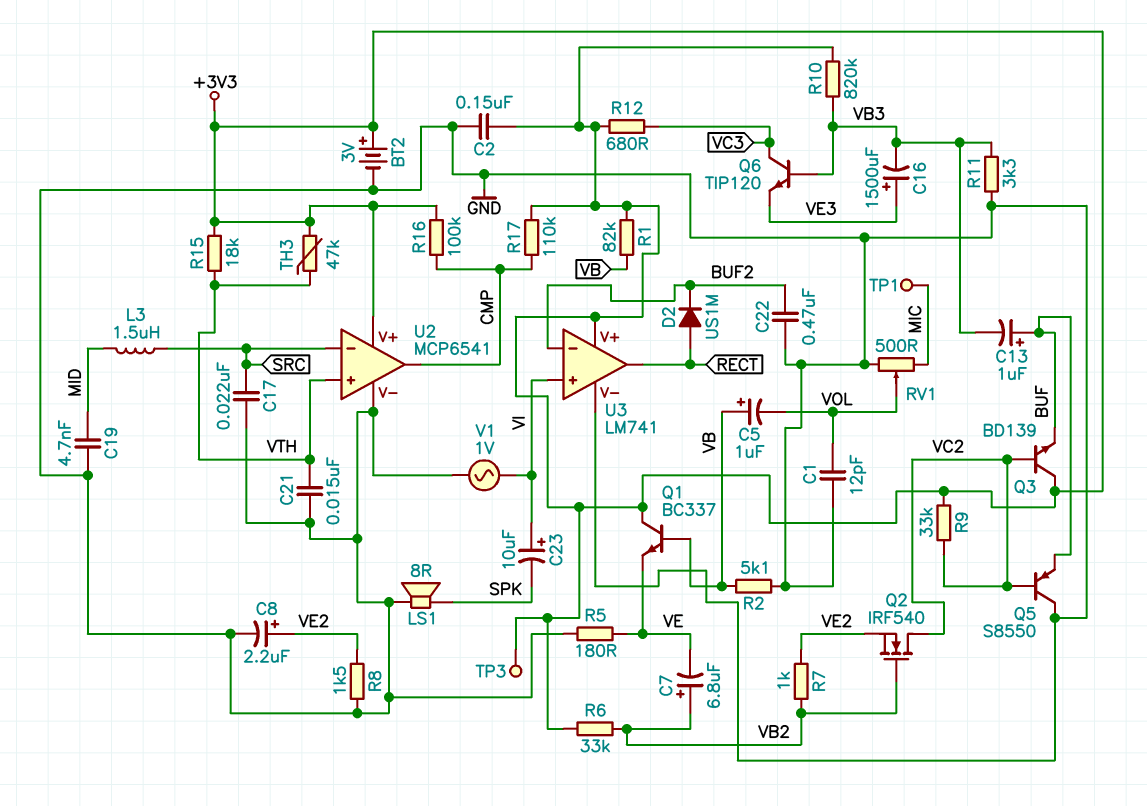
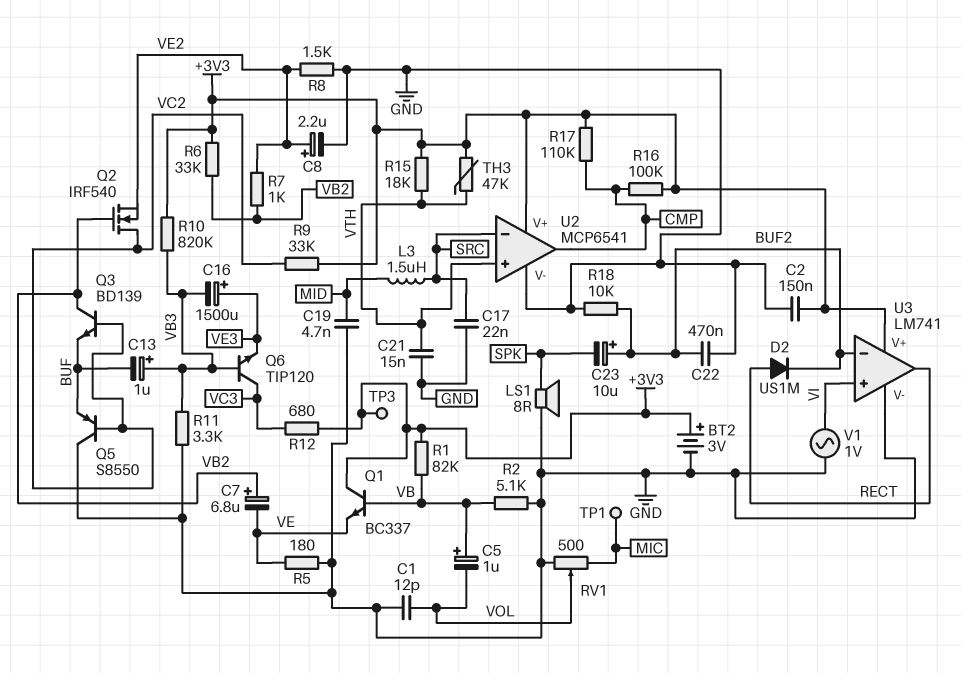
C13: 1uF (plus BUF, minus VB3) -> 1uF (plus VB3, minus BUF)
C23: 10uF (plus VI, minus SPK) -> 10uF (plus BUF2, minus SPK)
Q3: NPN BD139 (B VC2, C +3V3, E BUF) -> NPN BD139 (B VC2, C VB2, E BUF)
R18: none -> 10k (BUF2, GND)

